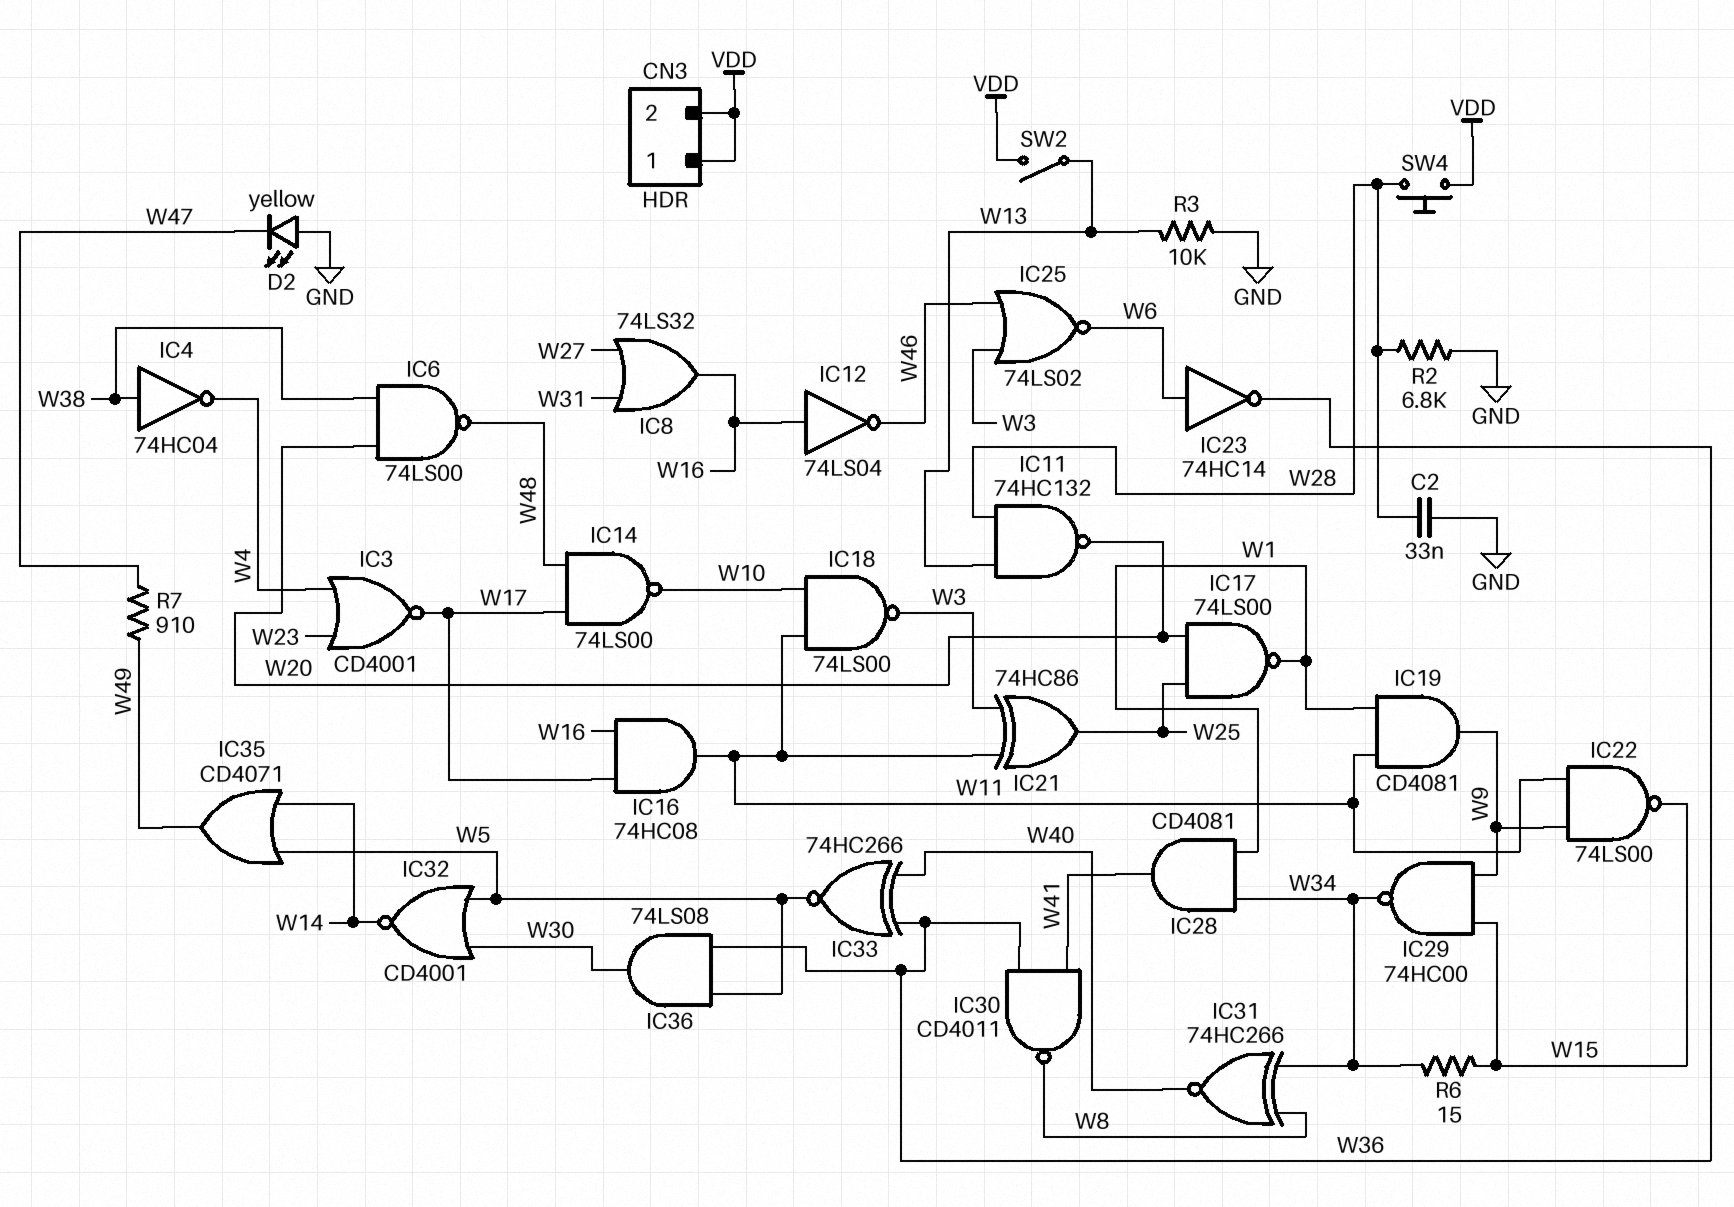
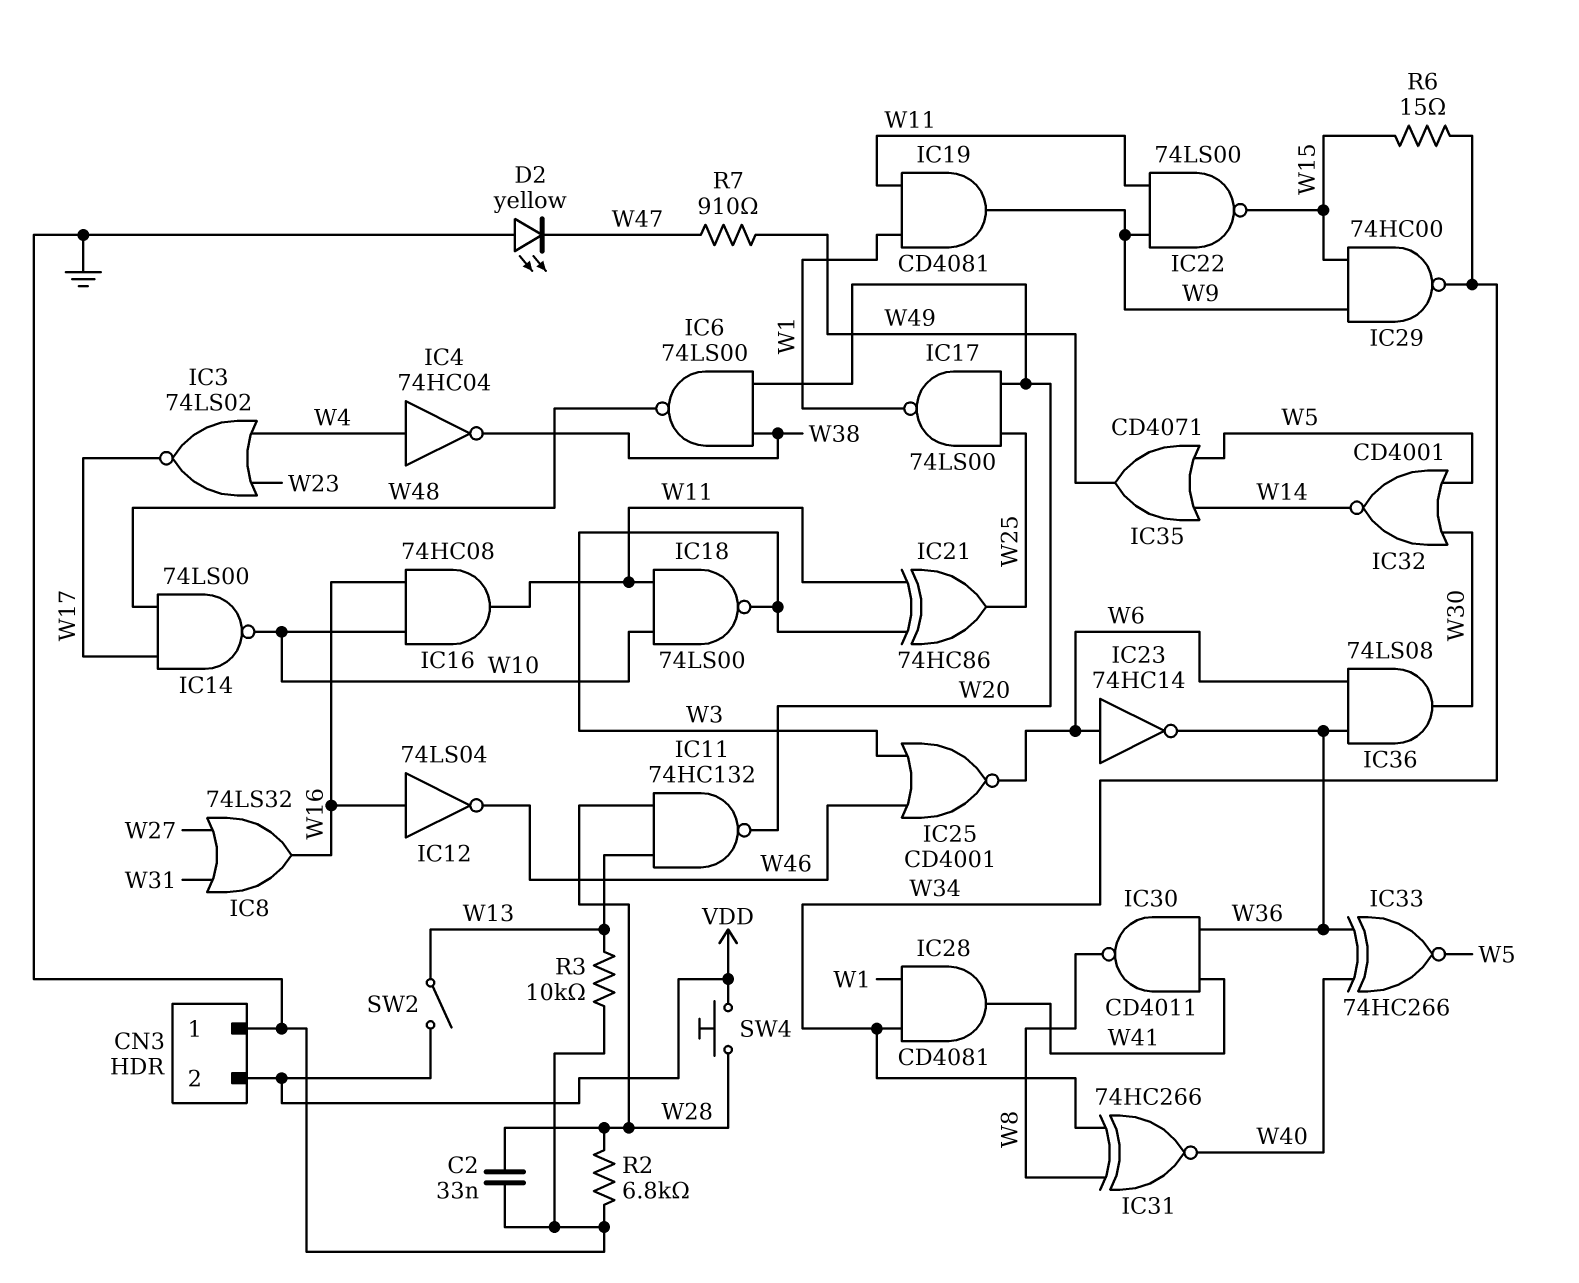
CN3 pin 1: VDD -> GND
IC3: NOR CD4001 (in W4, in W23, out W17) -> NOR 74LS02 (in W4, in W23, out W17)
IC4: NOT 74HC04 (in W38, out W4) -> NOT 74HC04 (in W4, out W38)
IC16: AND 74HC08 (in W16, in W17, out W11) -> AND 74HC08 (in W10, in W16, out W11)
IC25: NOR 74LS02 (in W3, in W46, out W6) -> NOR CD4001 (in W3, in W46, out W6)
IC36: AND 74LS08 (in W5, in W36, out W30) -> AND 74LS08 (in W6, in W36, out W30)

